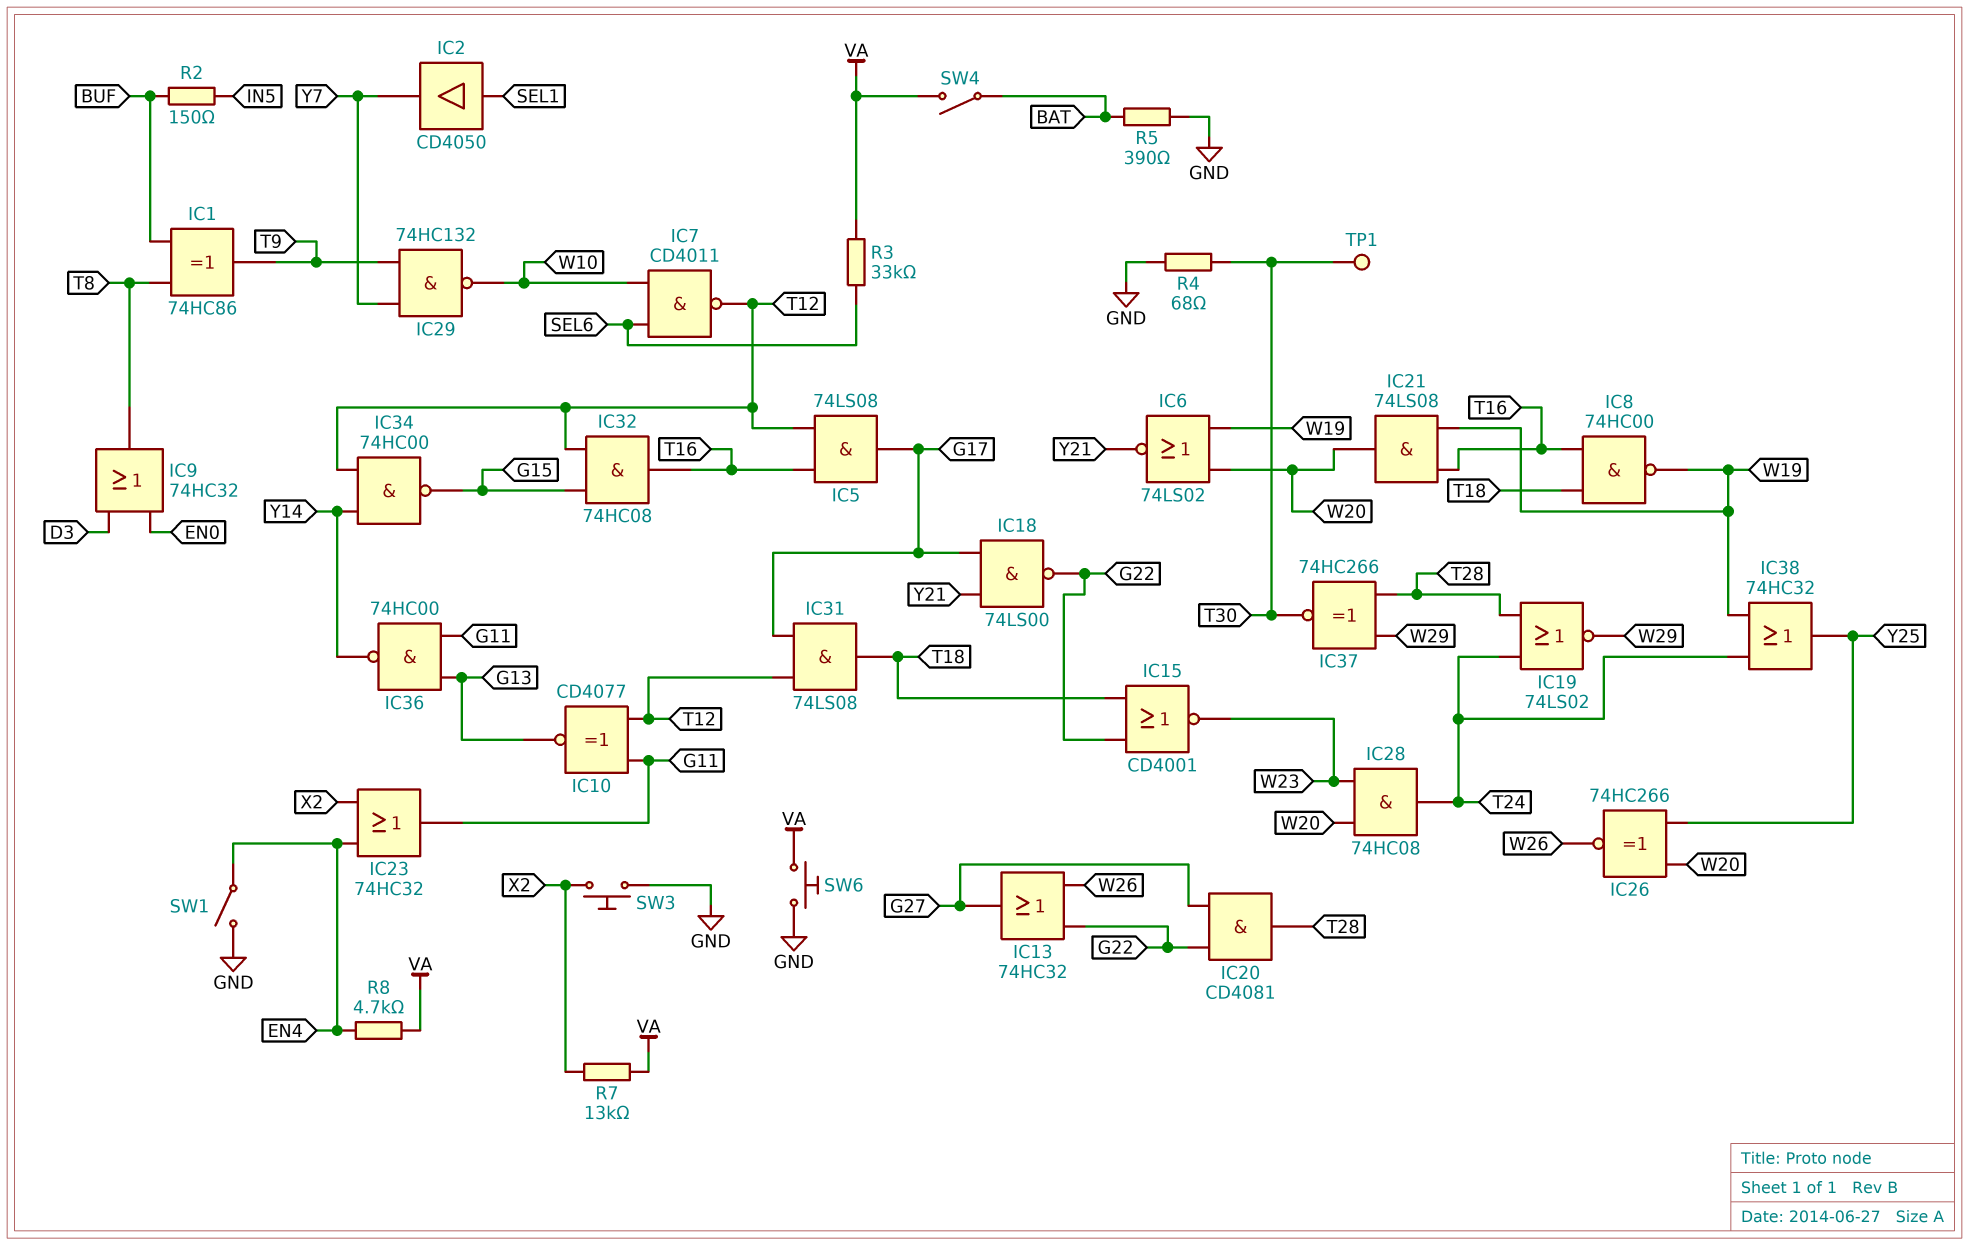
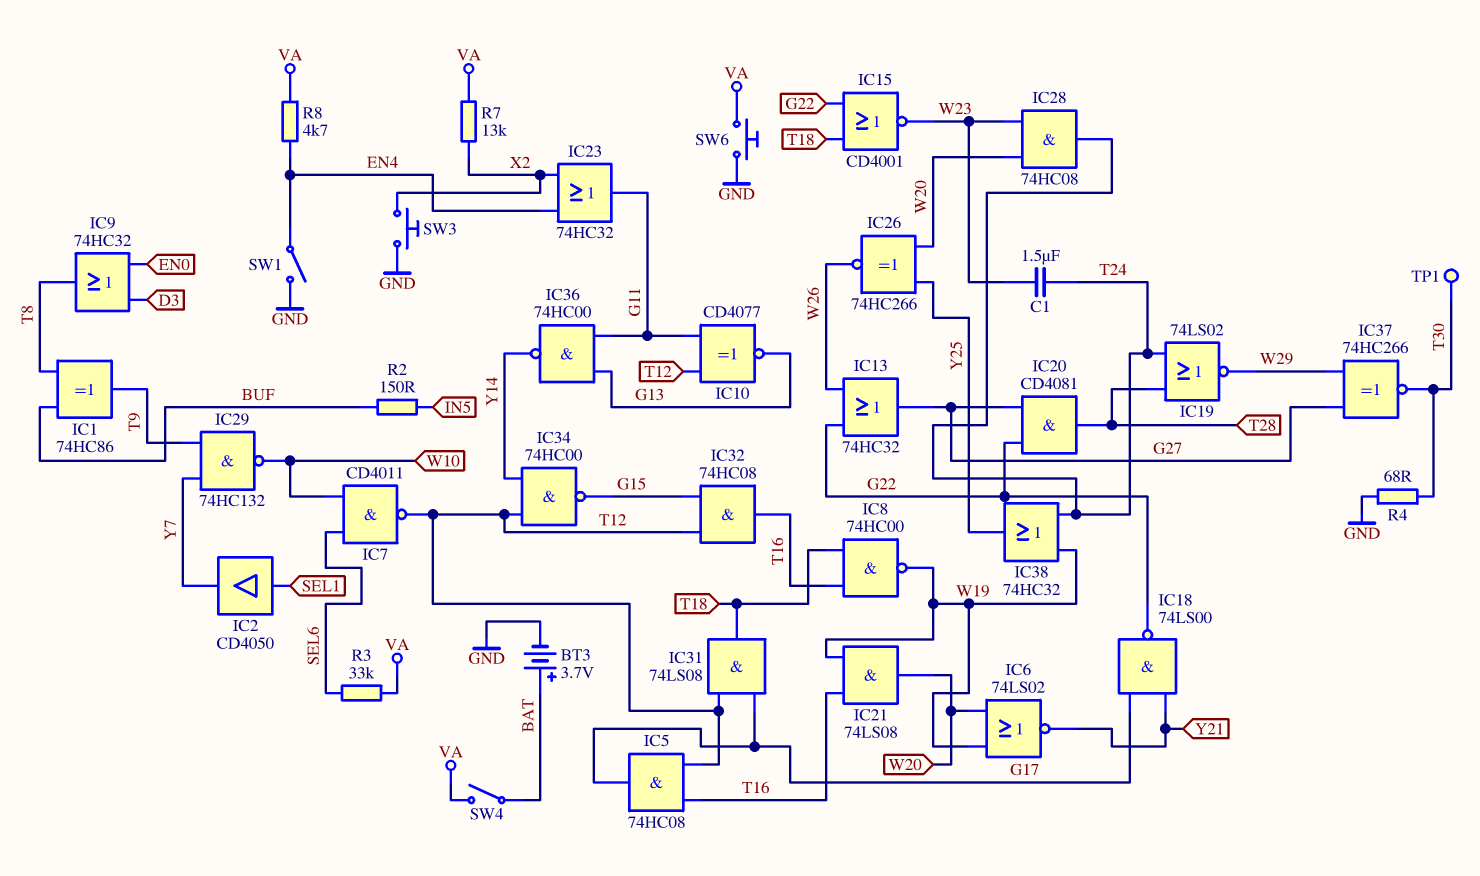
BT3: none -> 3.7V (plus BAT, minus GND)
C1: none -> 1.5uF (T24, W23)
IC5: AND 74LS08 (in T12, in T16, out G17) -> AND 74HC08 (in T12, in T16, out G17)
IC37: XNOR 74HC266 (in T28, in W29, out T30) -> XNOR 74HC266 (in G27, in W29, out T30)
R5: 390 (BAT, GND) -> none

